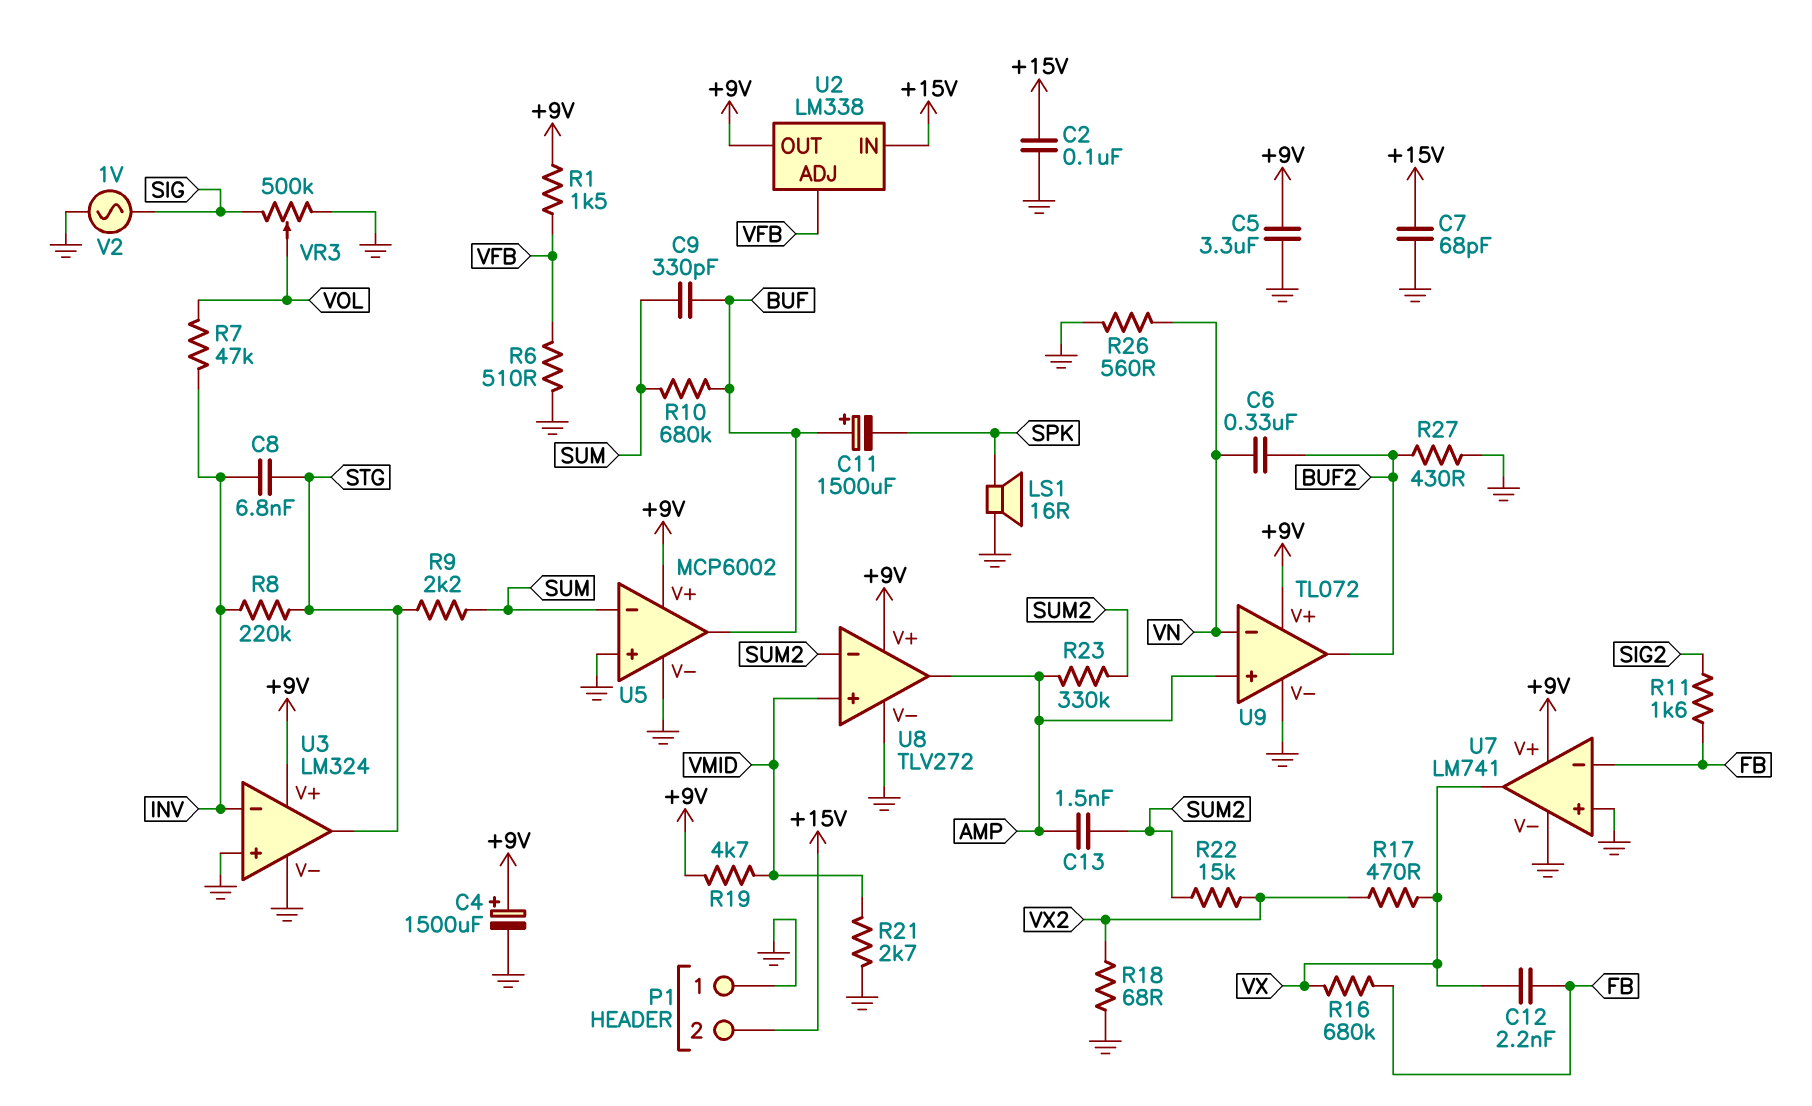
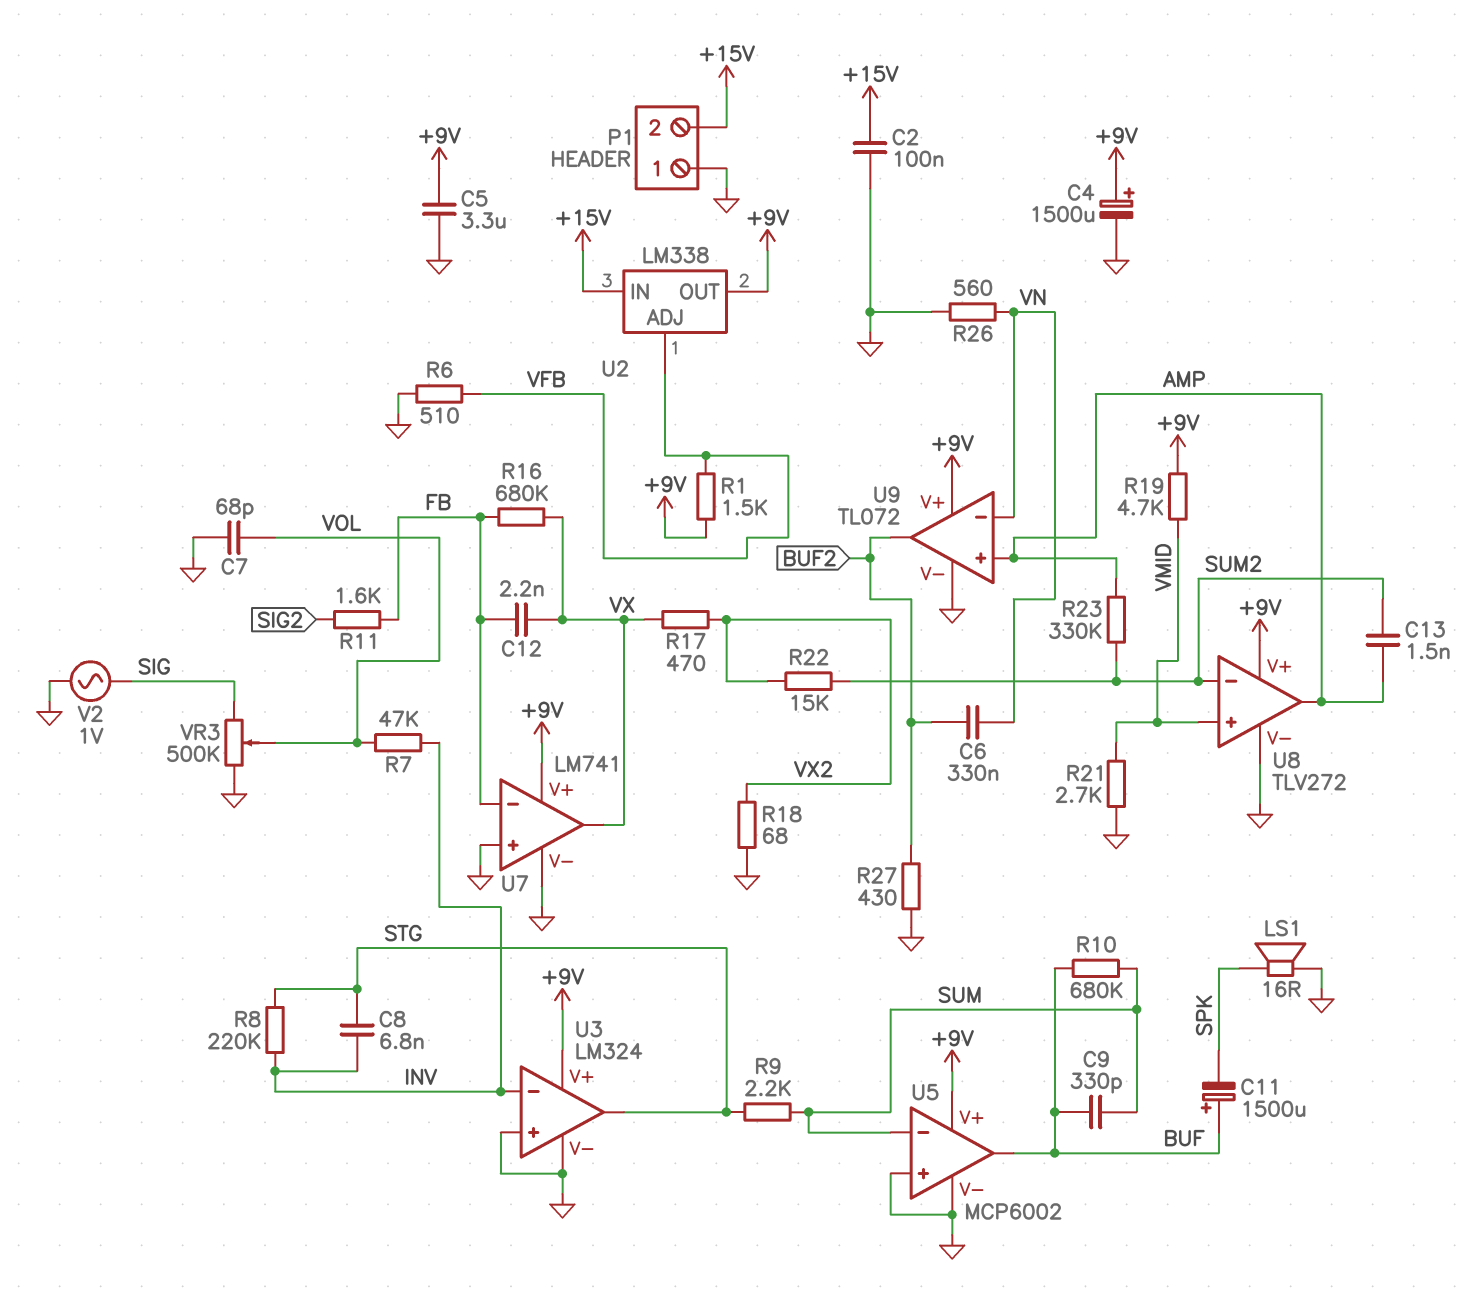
C7: 68pF (+15V, GND) -> 68pF (GND, VOL)

